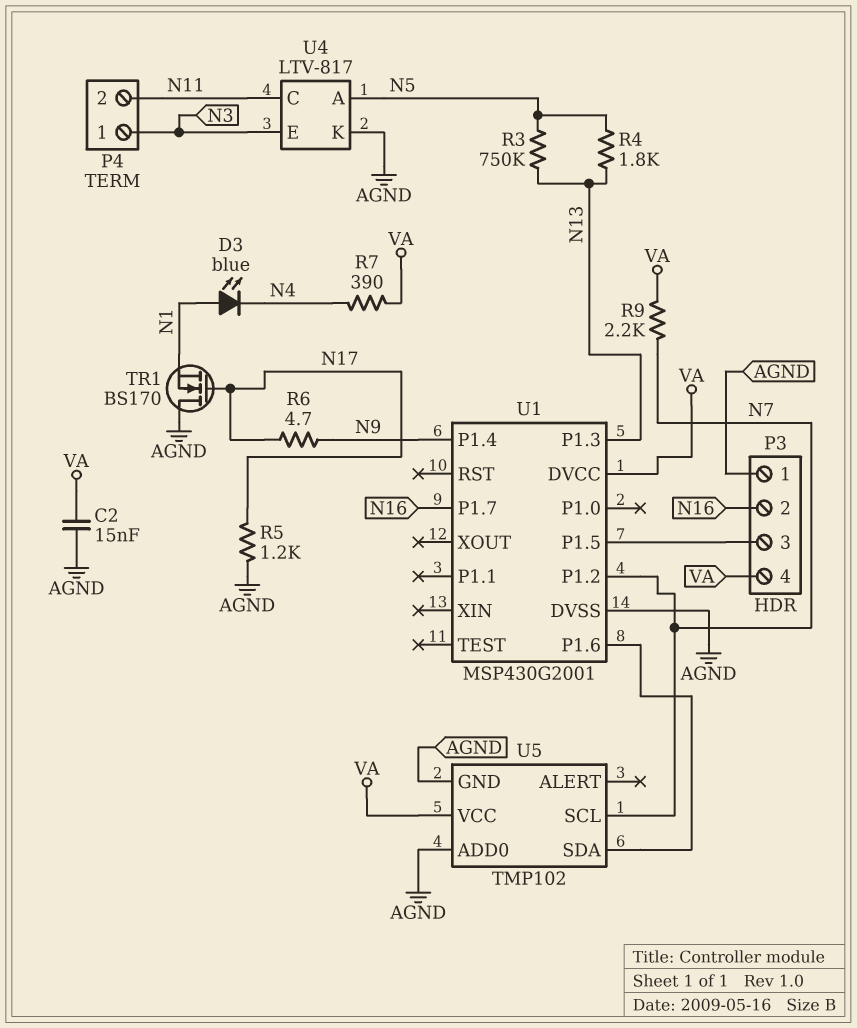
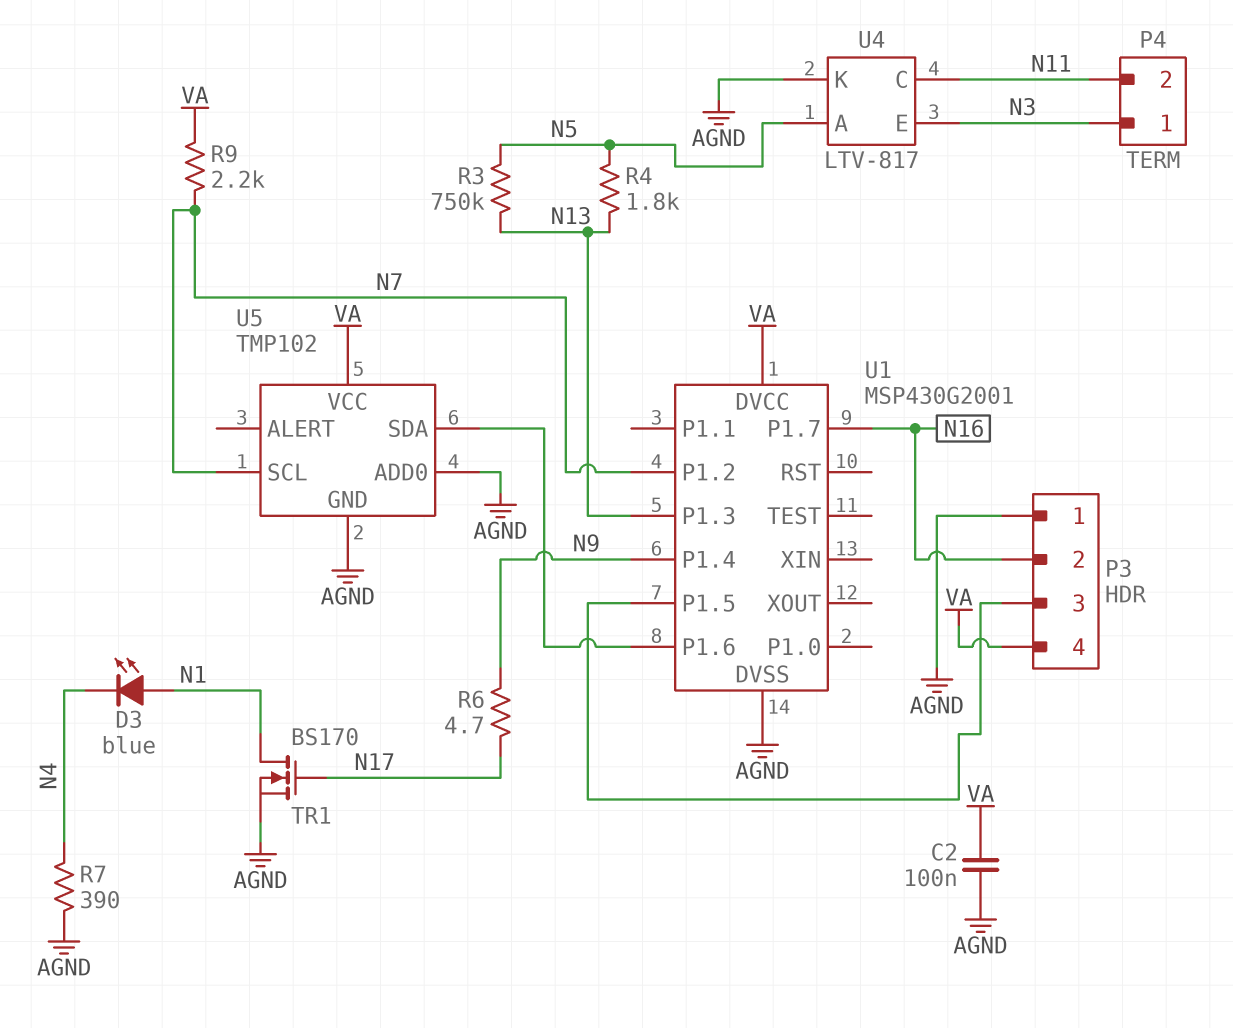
C2: 15nF (AGND, VA) -> 100nF (AGND, VA)
R5: 1.2k (AGND, N17) -> none
R7: 390 (N4, VA) -> 390 (AGND, N4)
TR1: NMOS BS170 (G N17, D AGND, S N1) -> NMOS BS170 (G N17, D N1, S AGND)

